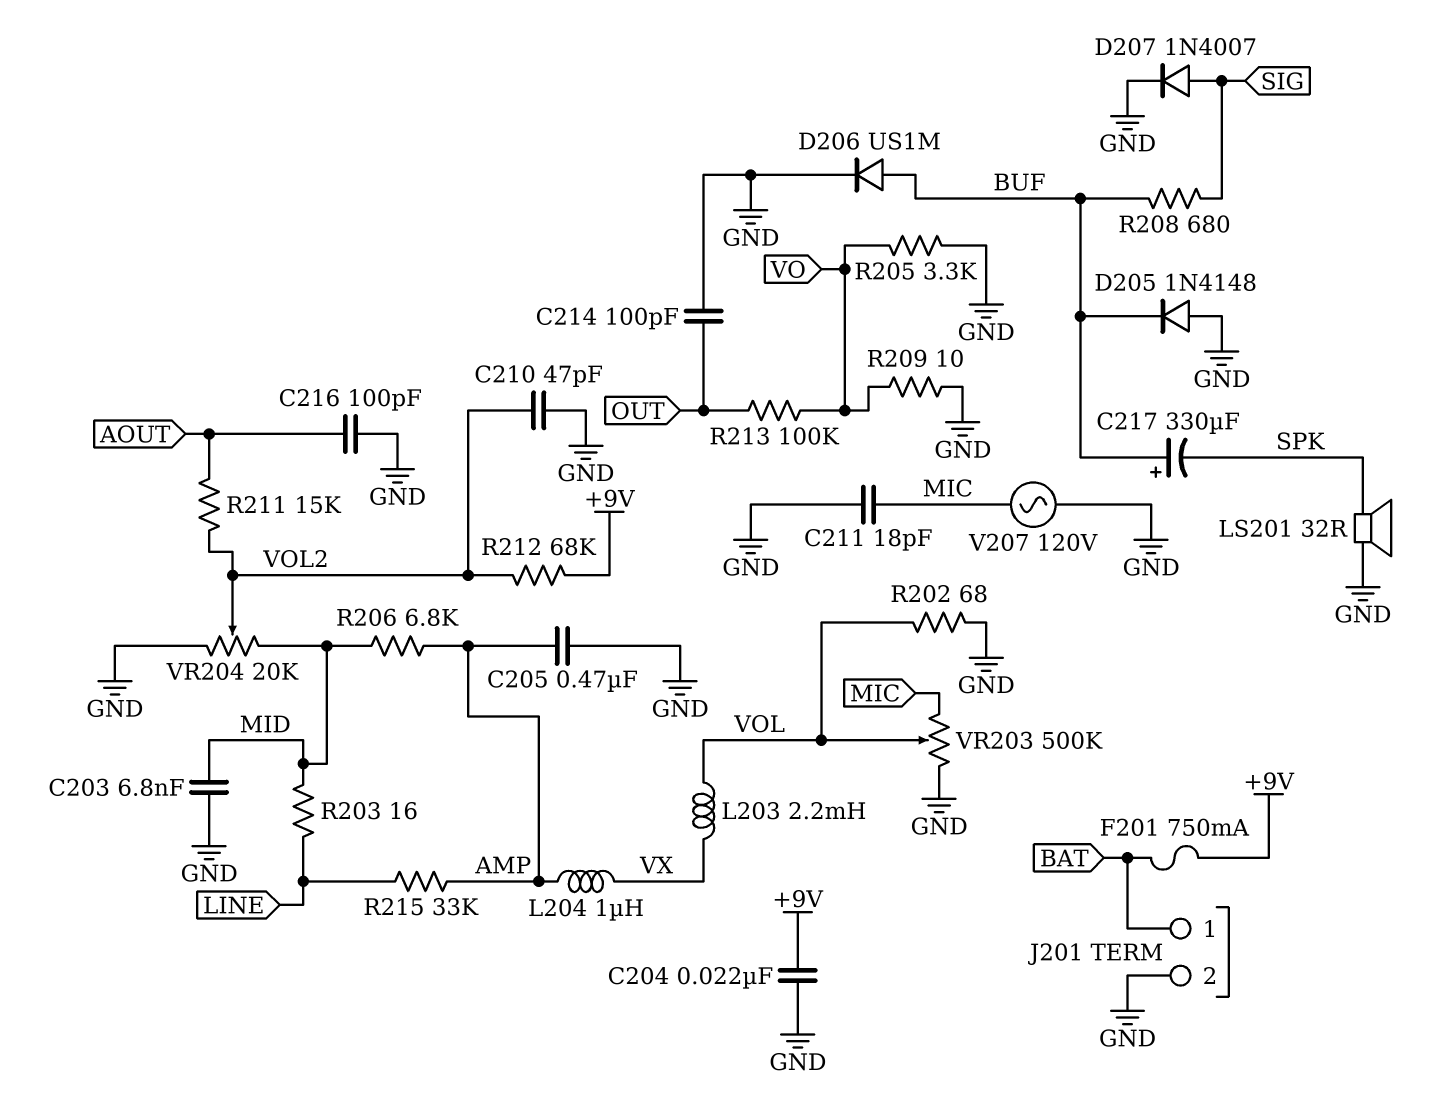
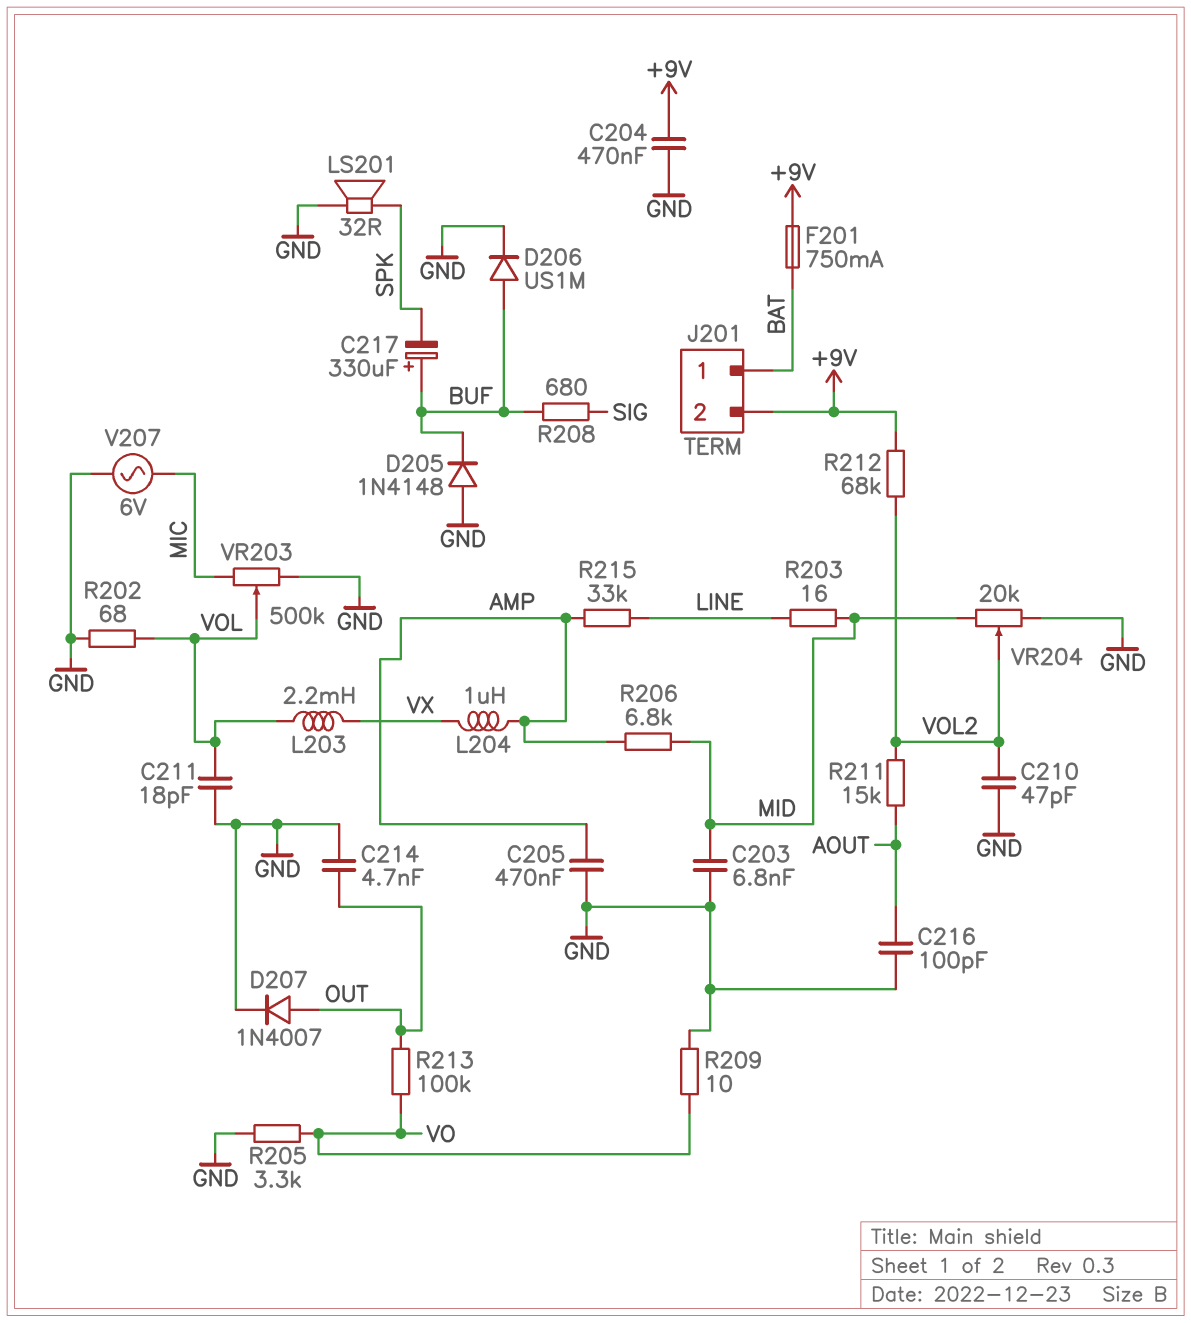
C204: 22nF (+9V, GND) -> 470nF (+9V, GND)
C211: 18pF (GND, MIC) -> 18pF (GND, VOL)
C214: 100pF (GND, OUT) -> 4.7nF (GND, OUT)
D207: diode 1N4007 (A SIG, K GND) -> diode 1N4007 (A OUT, K GND)
J201 pin 2: GND -> +9V
V207: AC 120V (GND, MIC) -> AC 6V (GND, MIC)

